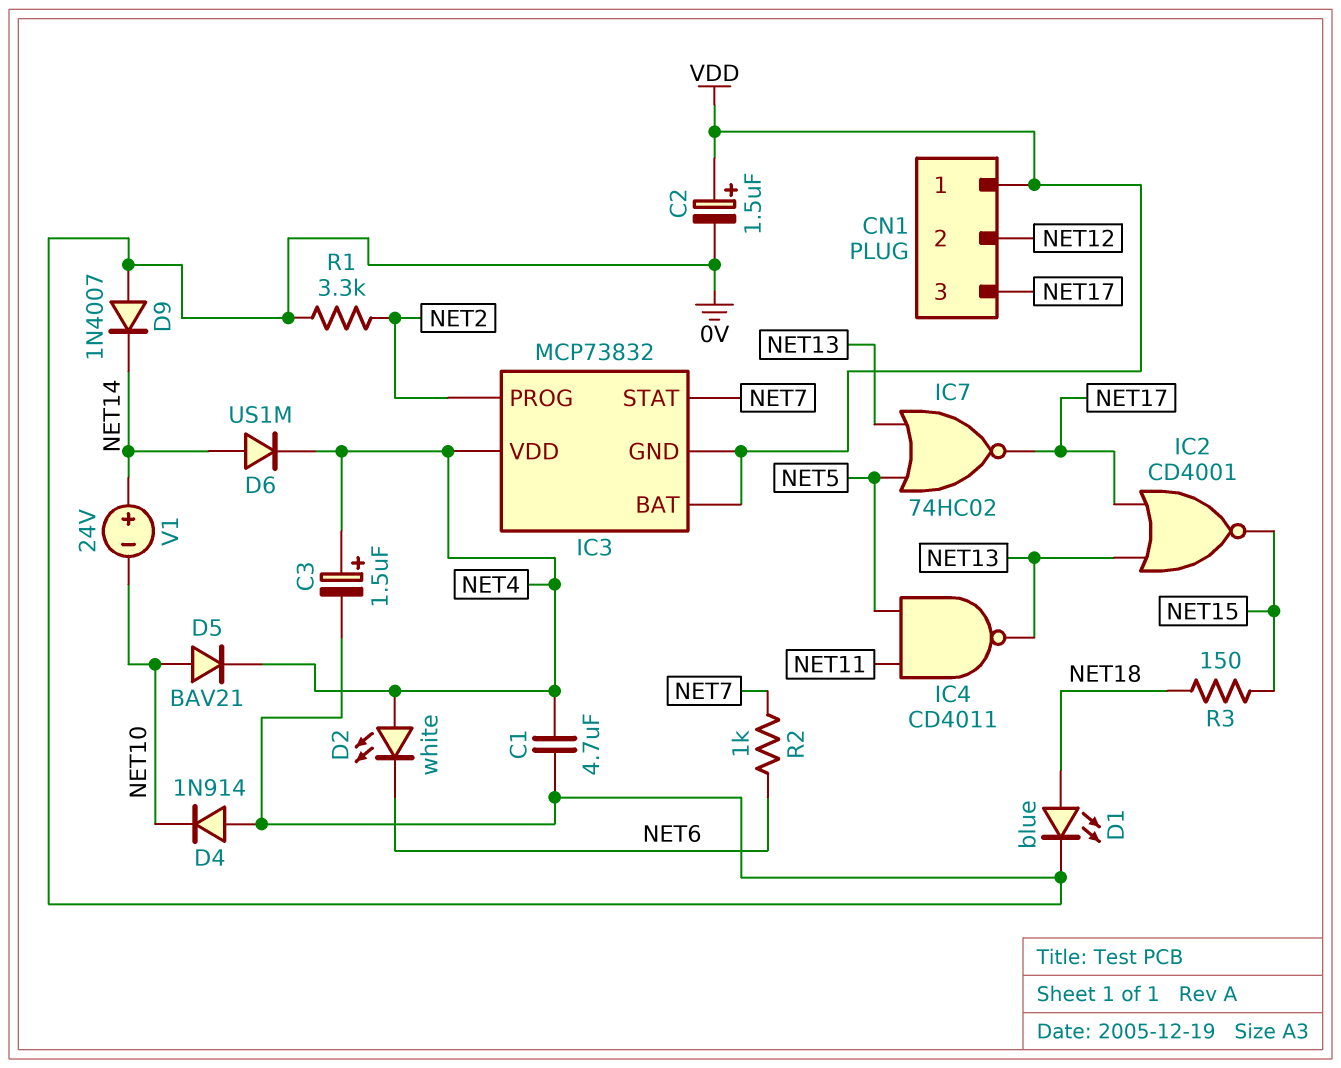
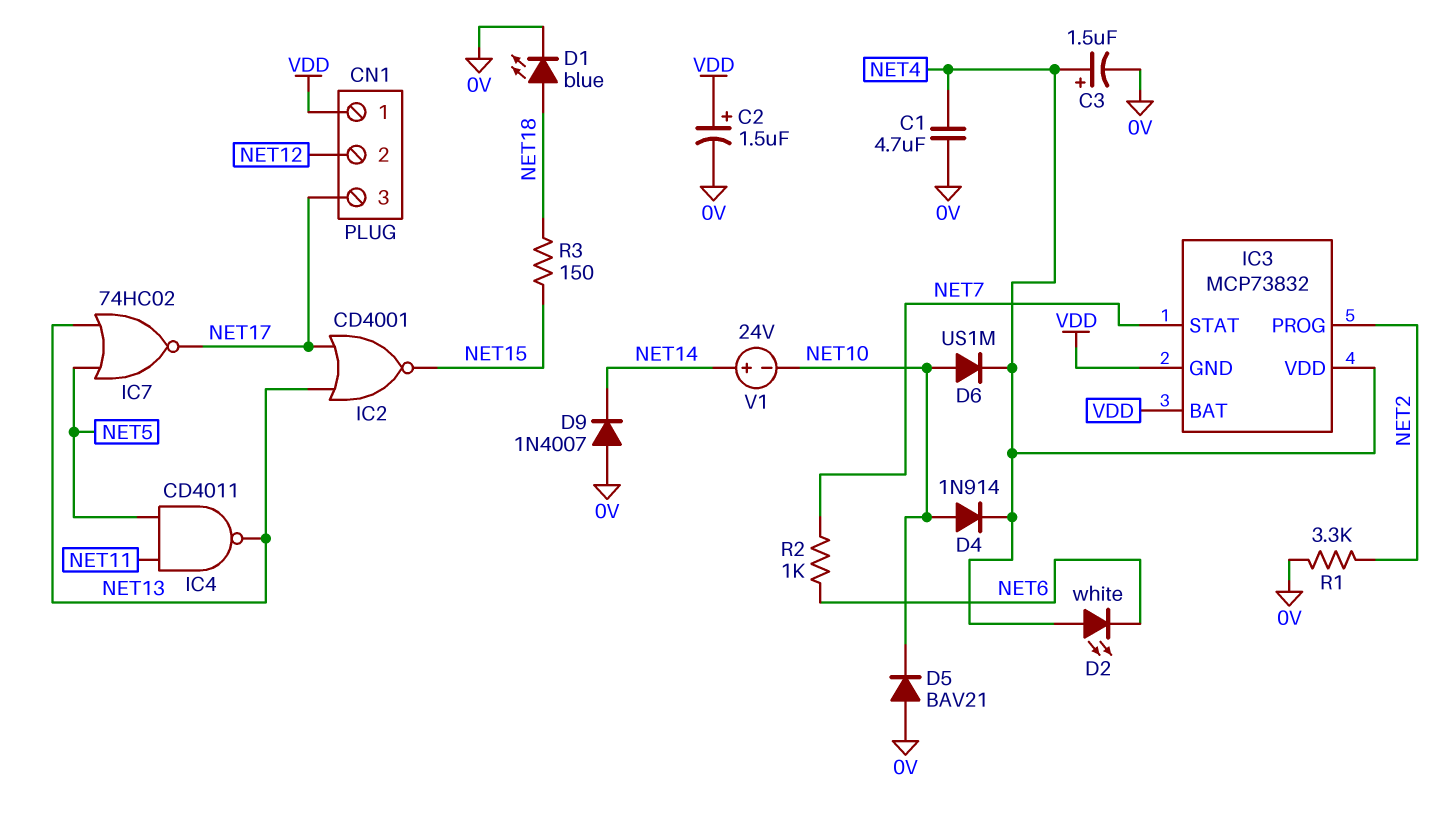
D4: diode 1N914 (A 0V, K NET10) -> diode 1N914 (A NET10, K NET4)
D5: diode BAV21 (A NET10, K NET4) -> diode BAV21 (A 0V, K NET10)
D6: diode US1M (A NET14, K NET4) -> diode US1M (A NET10, K NET4)

